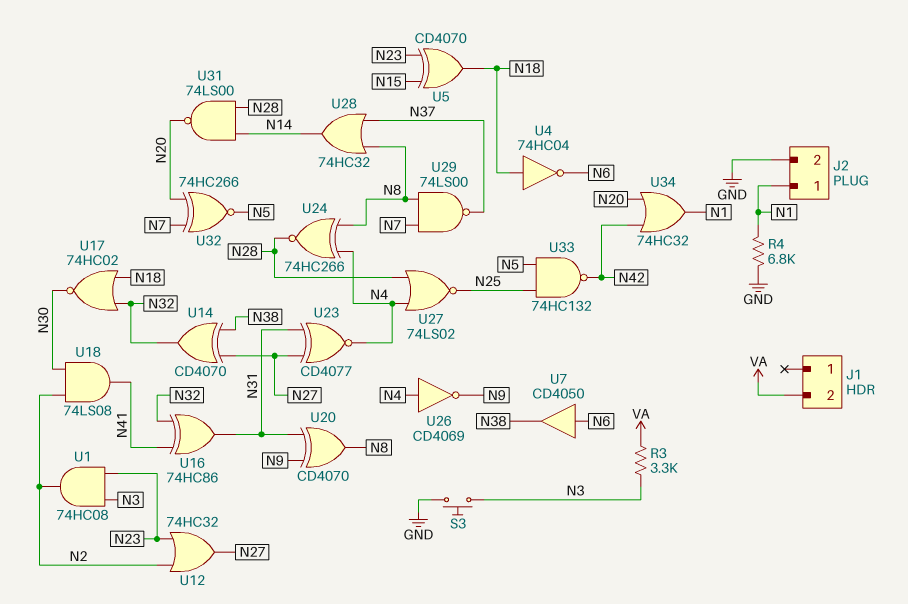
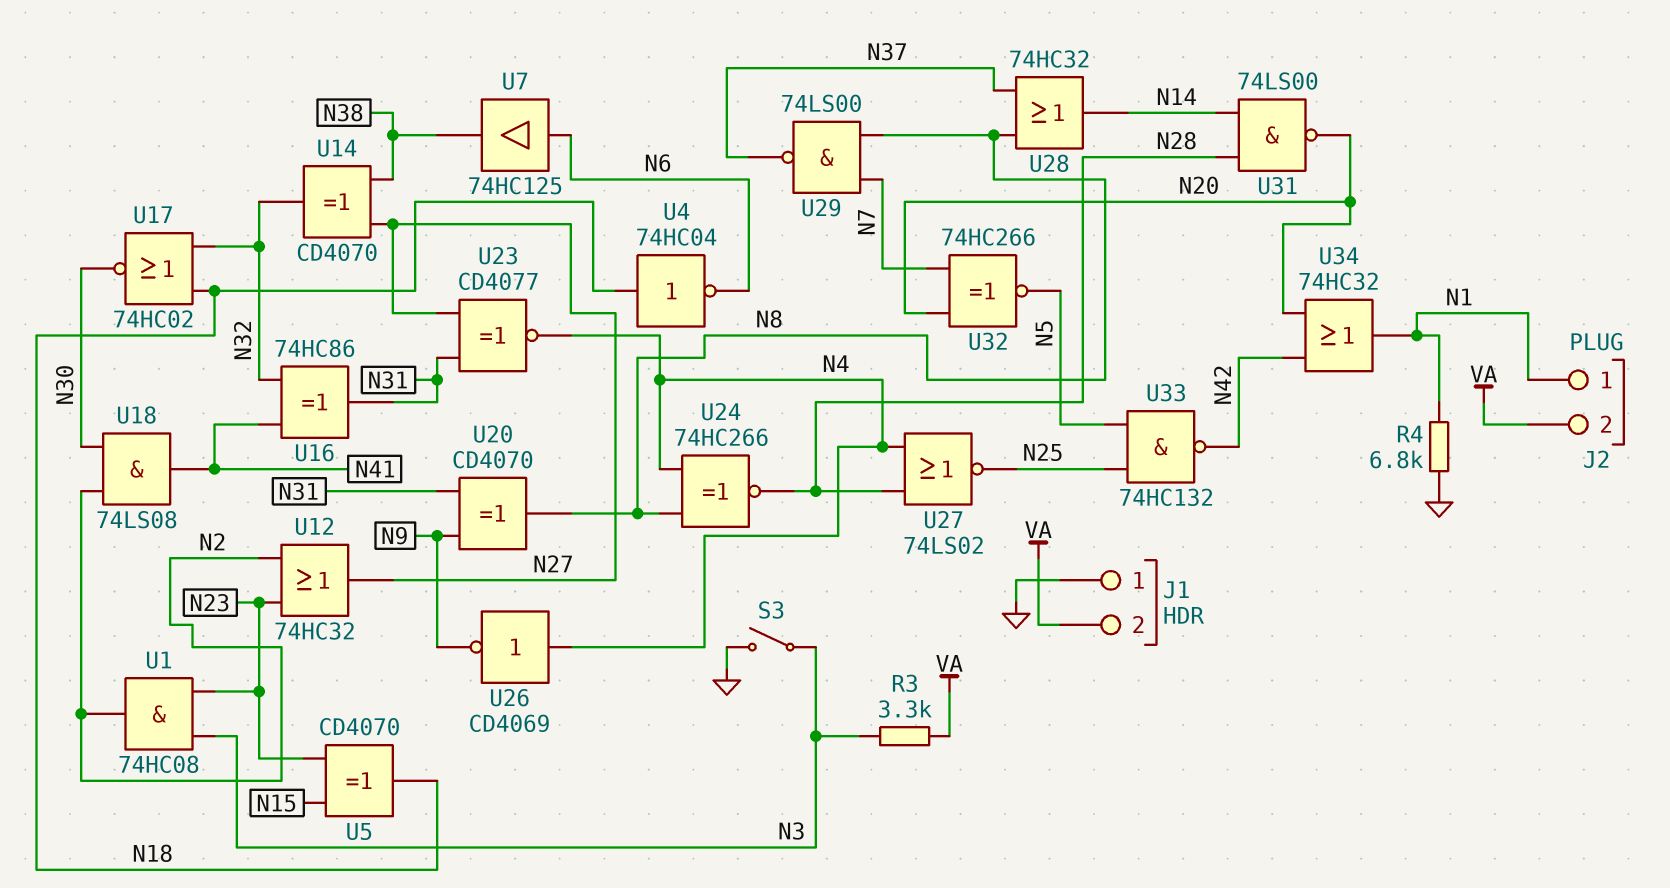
J1 pin 1: none -> GND
J2 pin 2: GND -> VA
S3: button (GND, N3) -> switch (GND, N3)
U7: buffer CD4050 (in N6, out N38) -> buffer 74HC125 (in N6, out N38)

